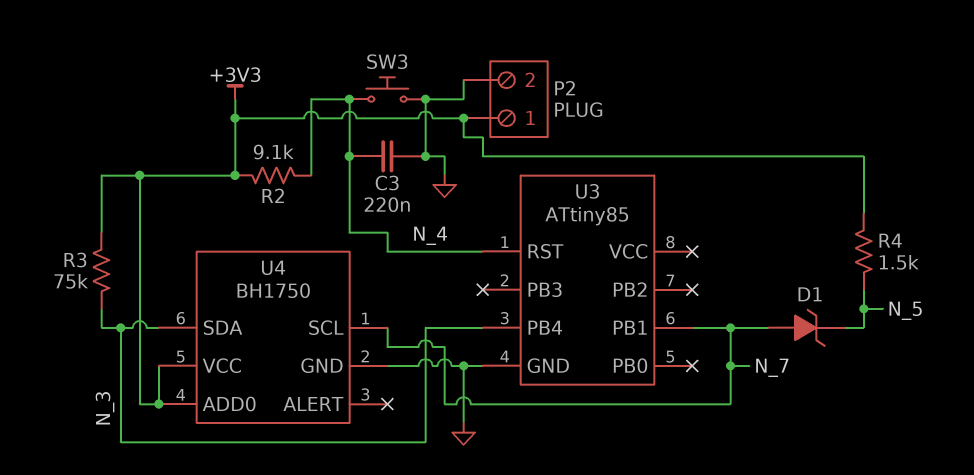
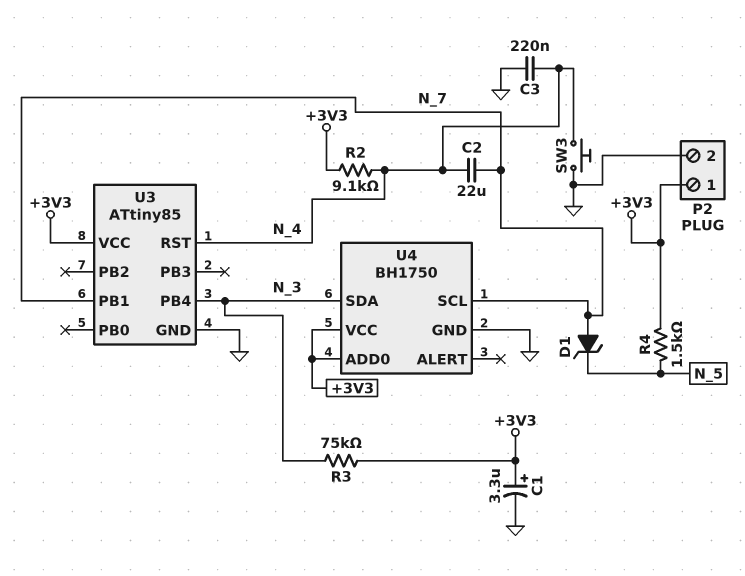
C1: none -> 3.3uF (plus +3V3, minus GND)
C2: none -> 22uF (N_4, N_7)
U3 pin VCC: none -> +3V3

